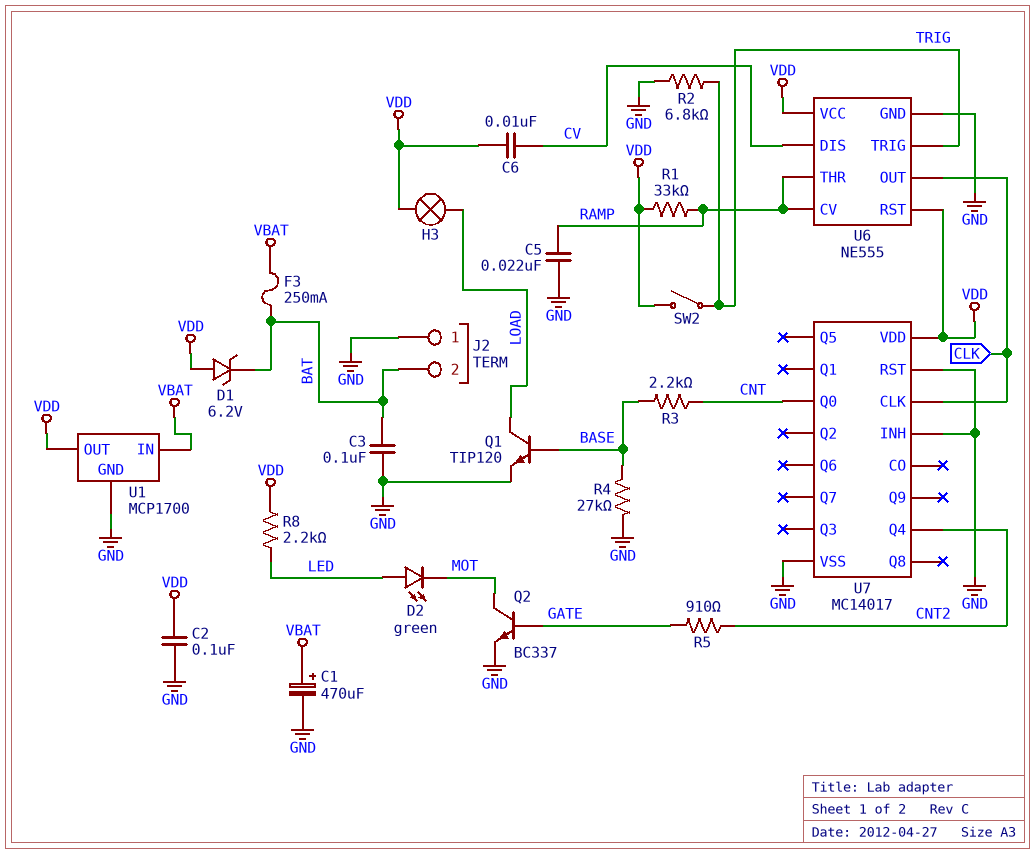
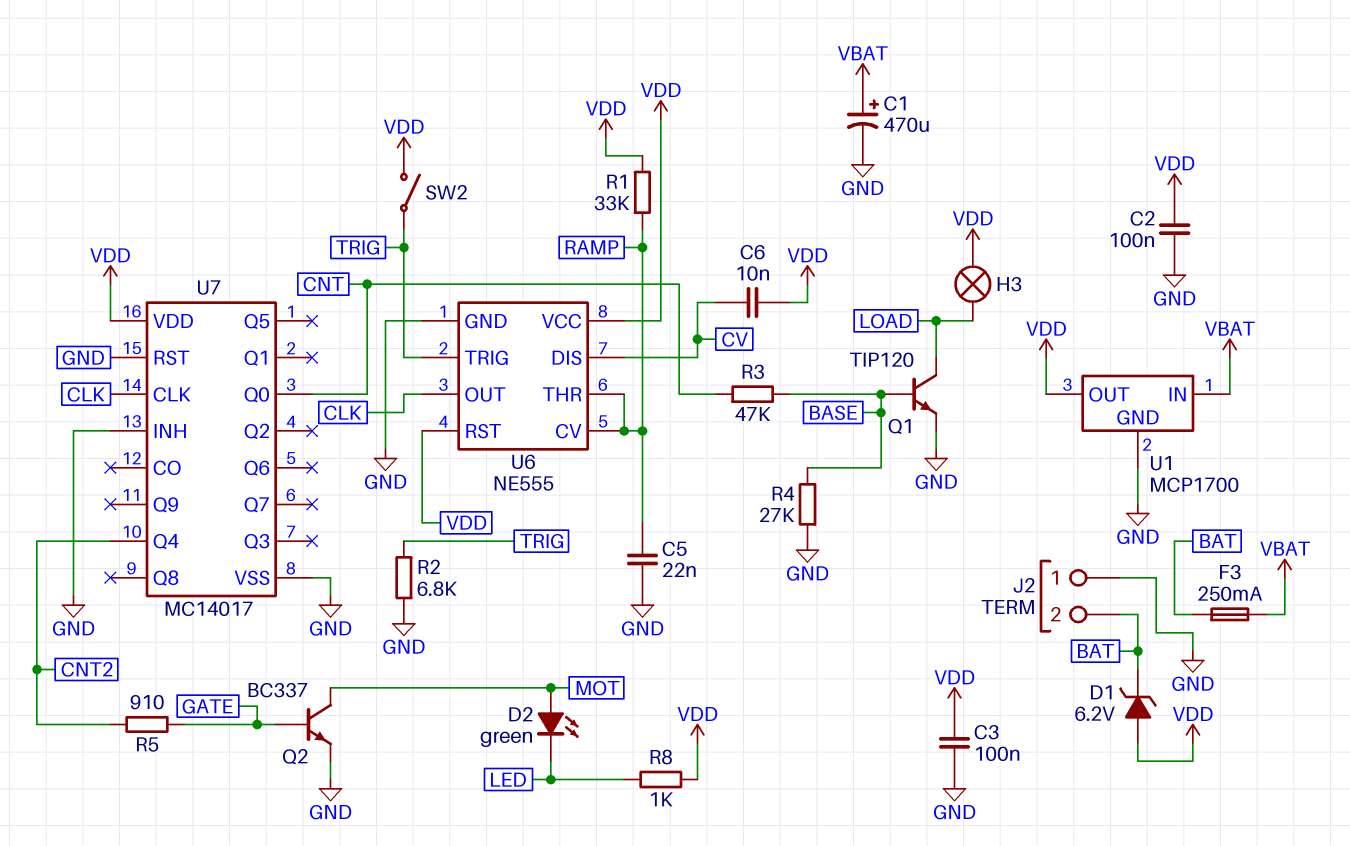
C3: 100nF (BAT, GND) -> 100nF (GND, VDD)
D2: LED green (A LED, K MOT) -> LED green (A MOT, K LED)
R3: 2.2k (BASE, CNT) -> 47k (BASE, CNT)
R8: 2.2k (LED, VDD) -> 1k (LED, VDD)

